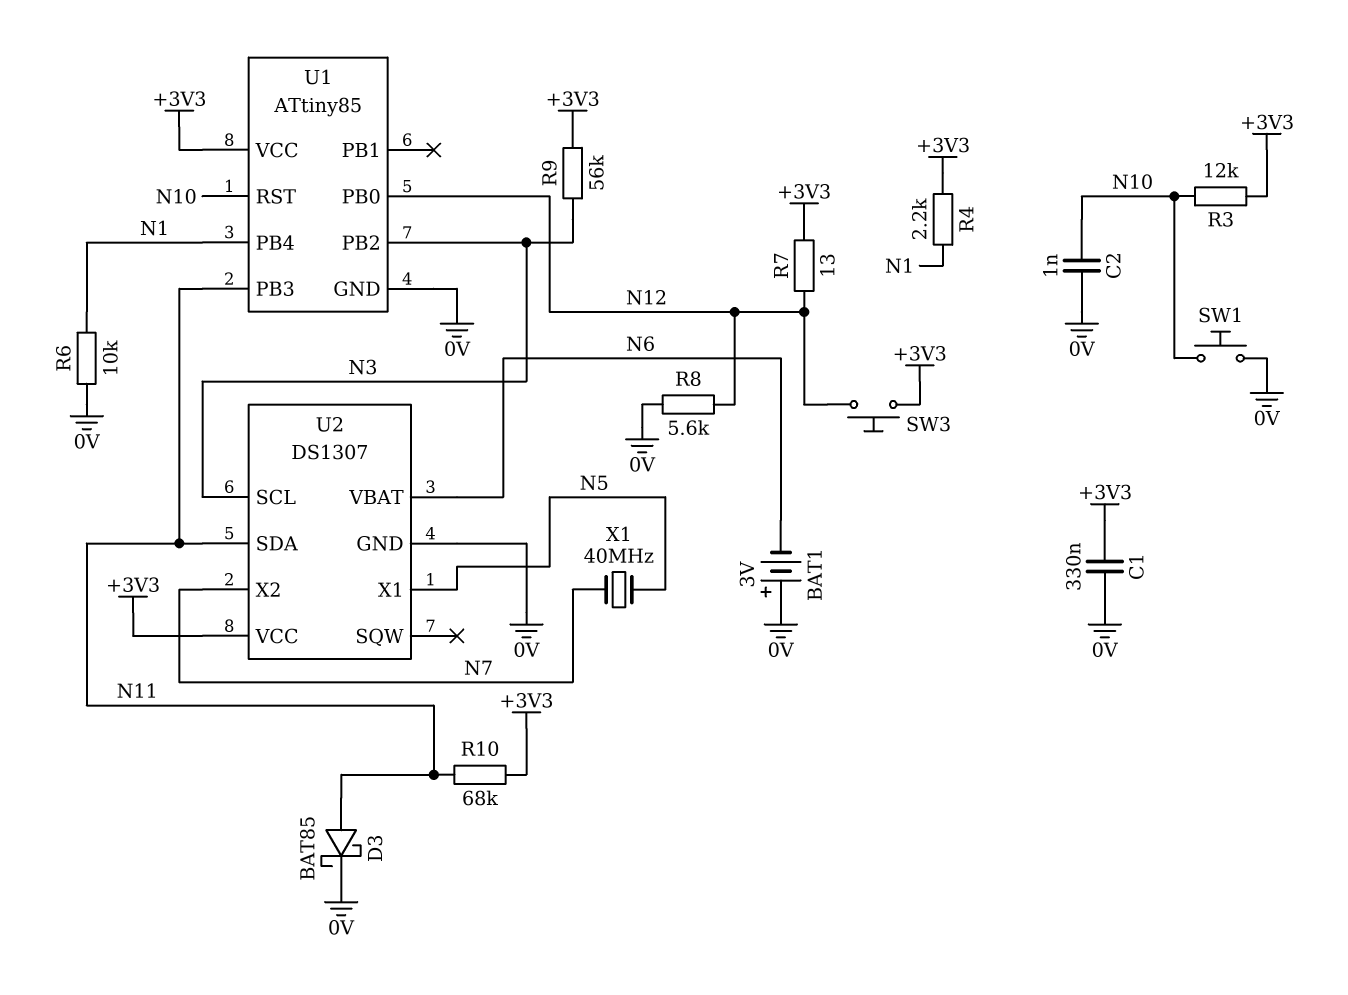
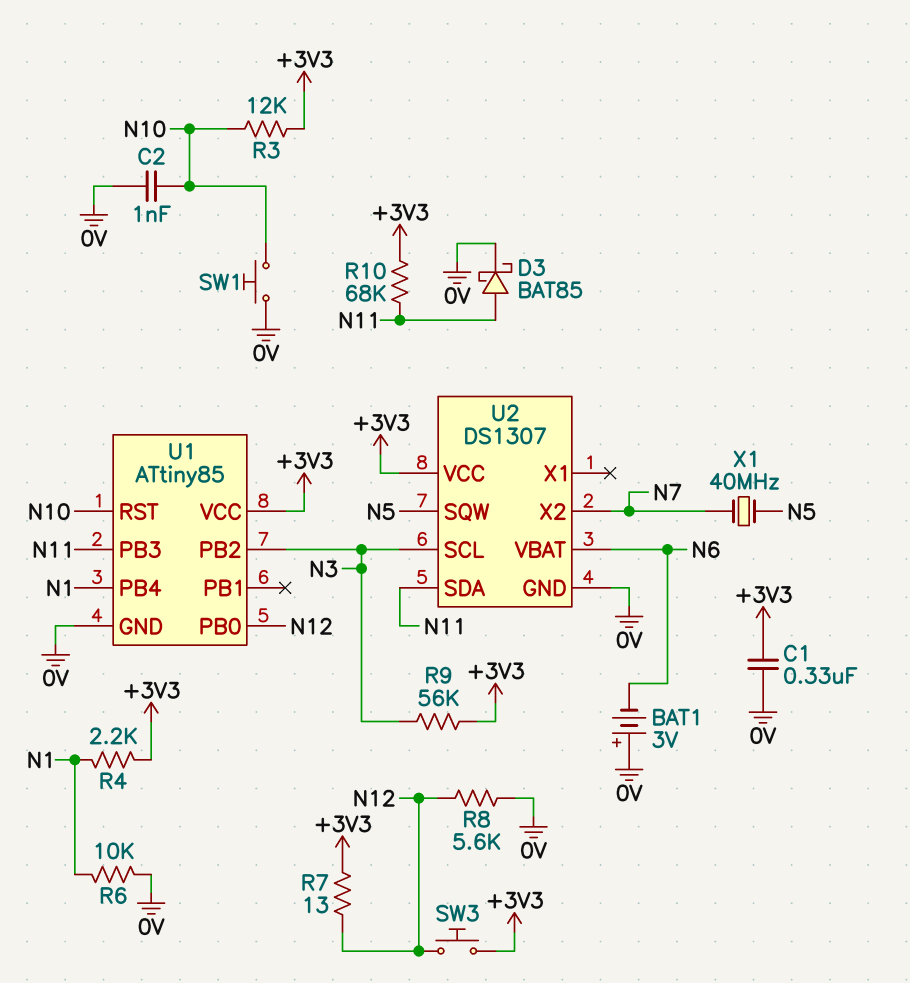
U2 pin SQW: none -> N5
U2 pin X1: N5 -> none

